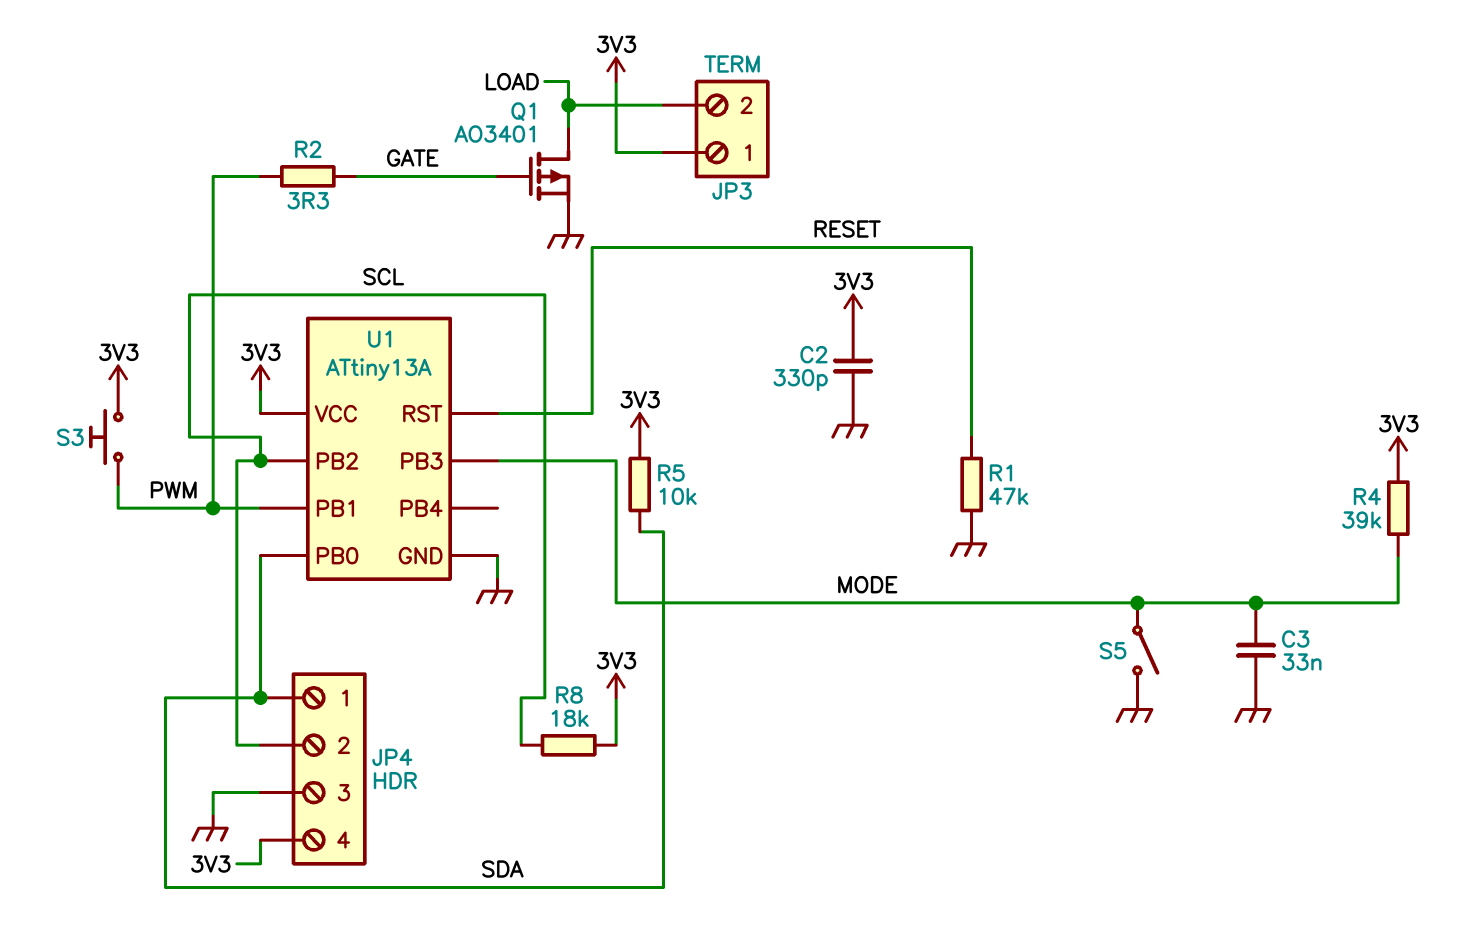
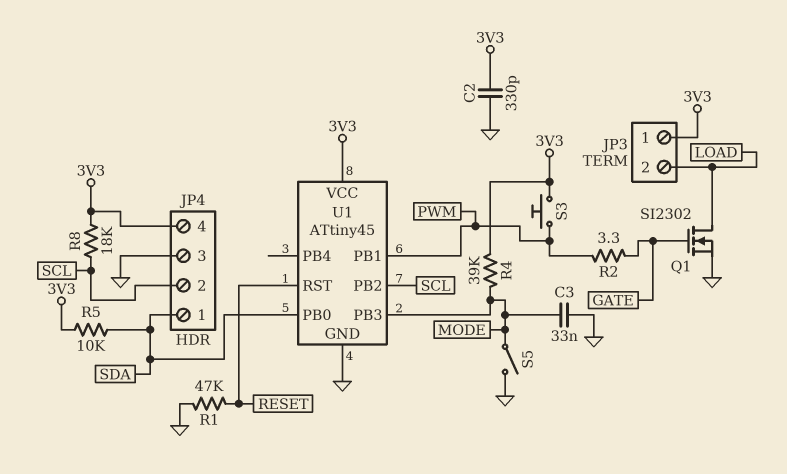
Q1: PMOS AO3401 (G GATE, D LOAD, S GND) -> NMOS SI2302 (G GATE, D LOAD, S GND)
U1: ATtiny13A -> ATtiny45

